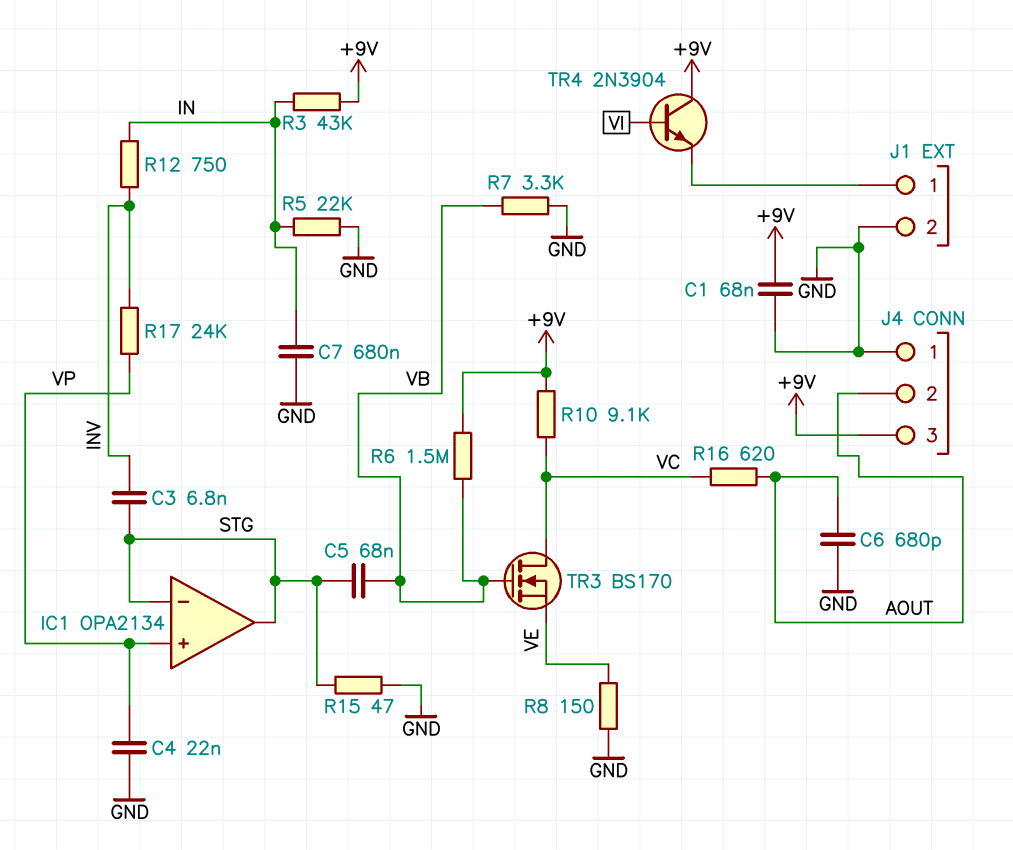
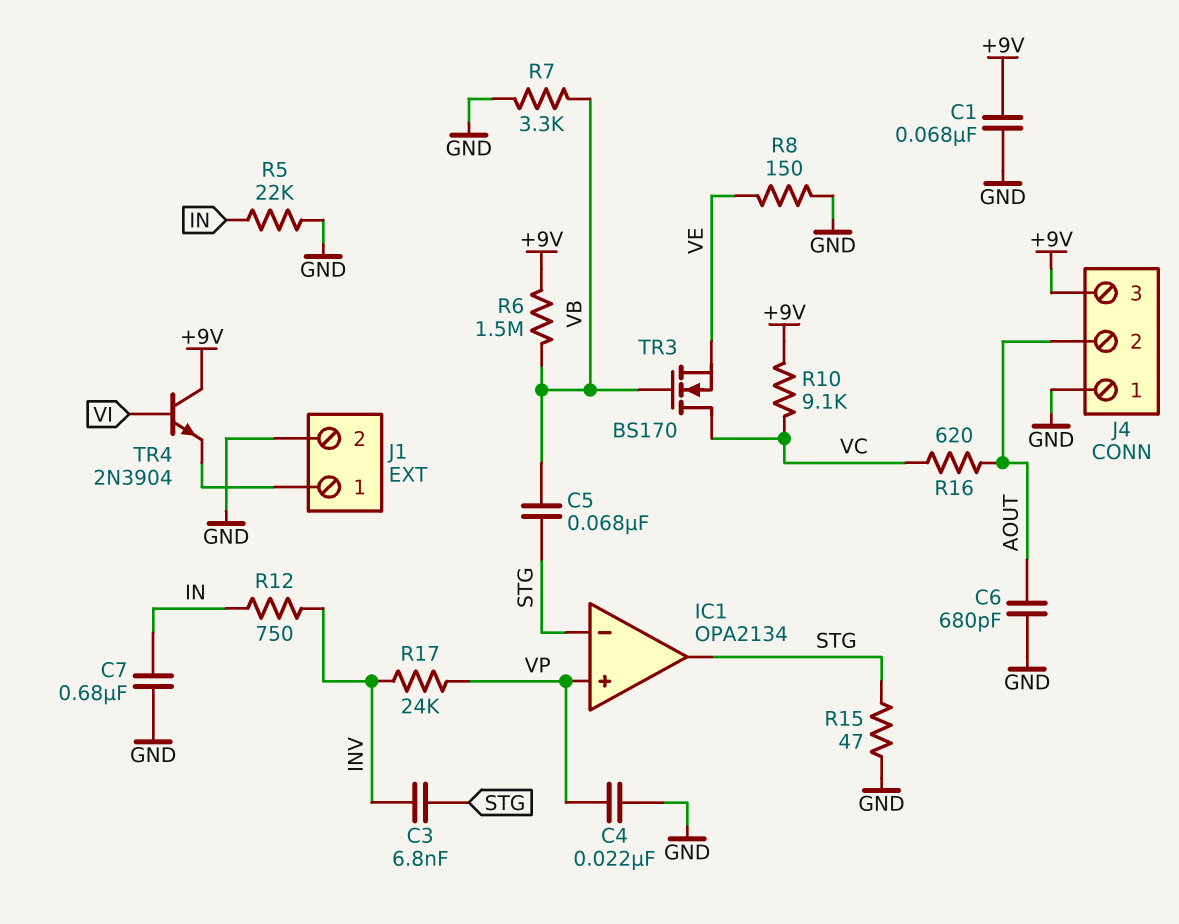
R3: 43k (+9V, IN) -> none

